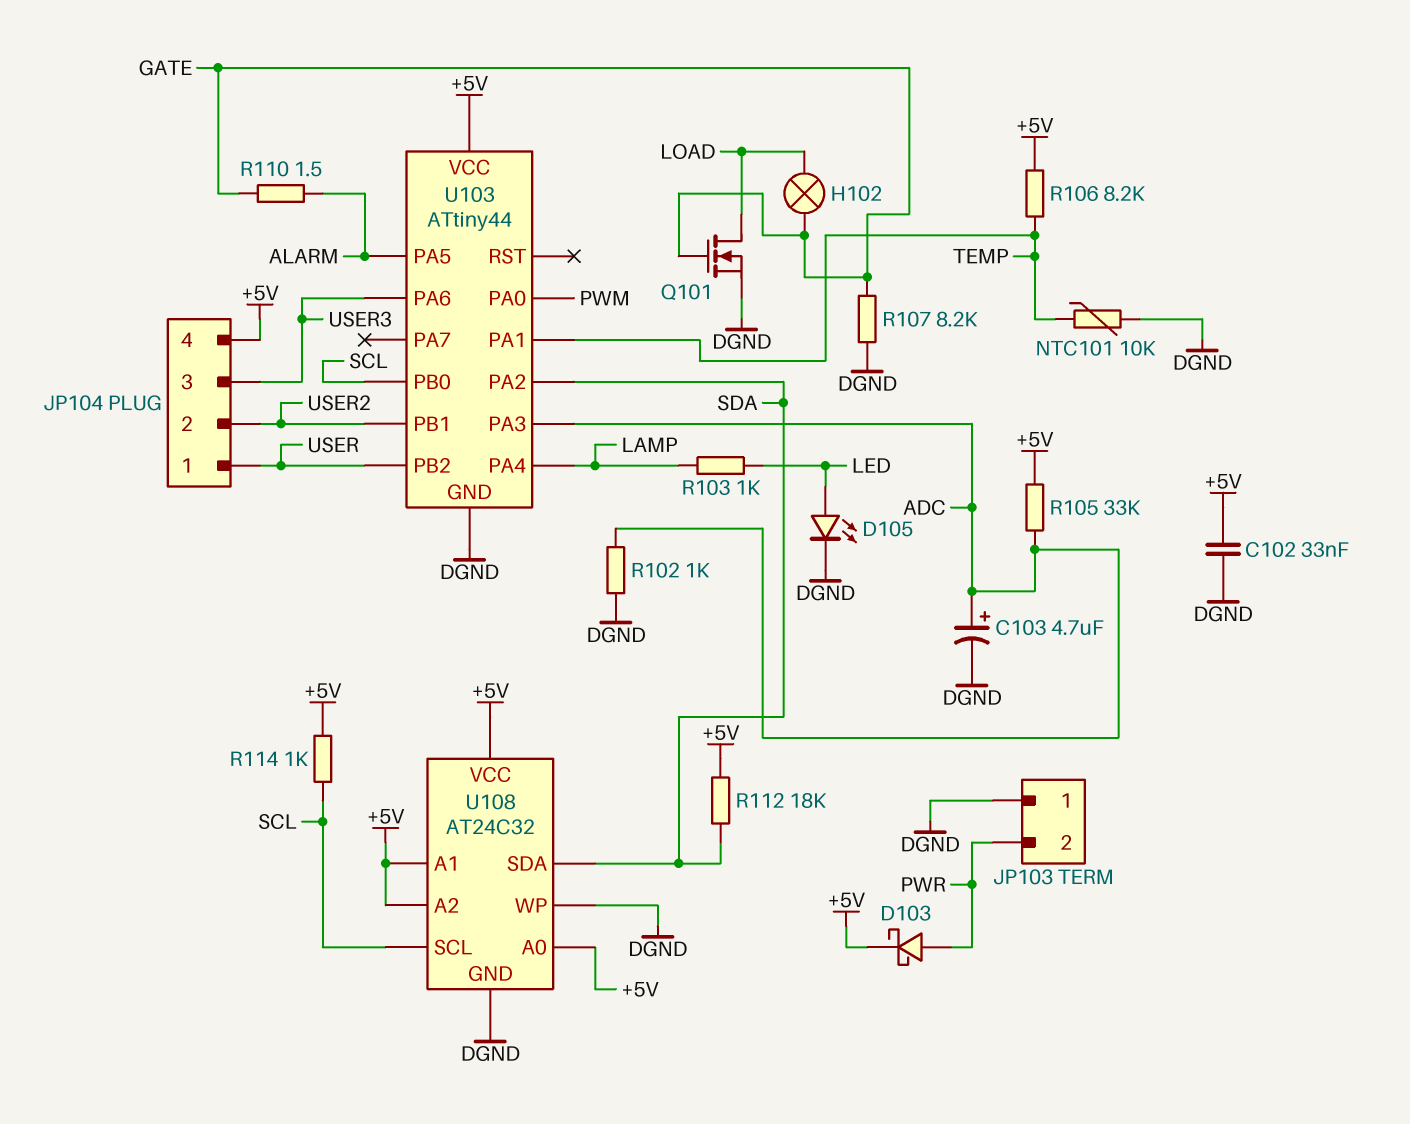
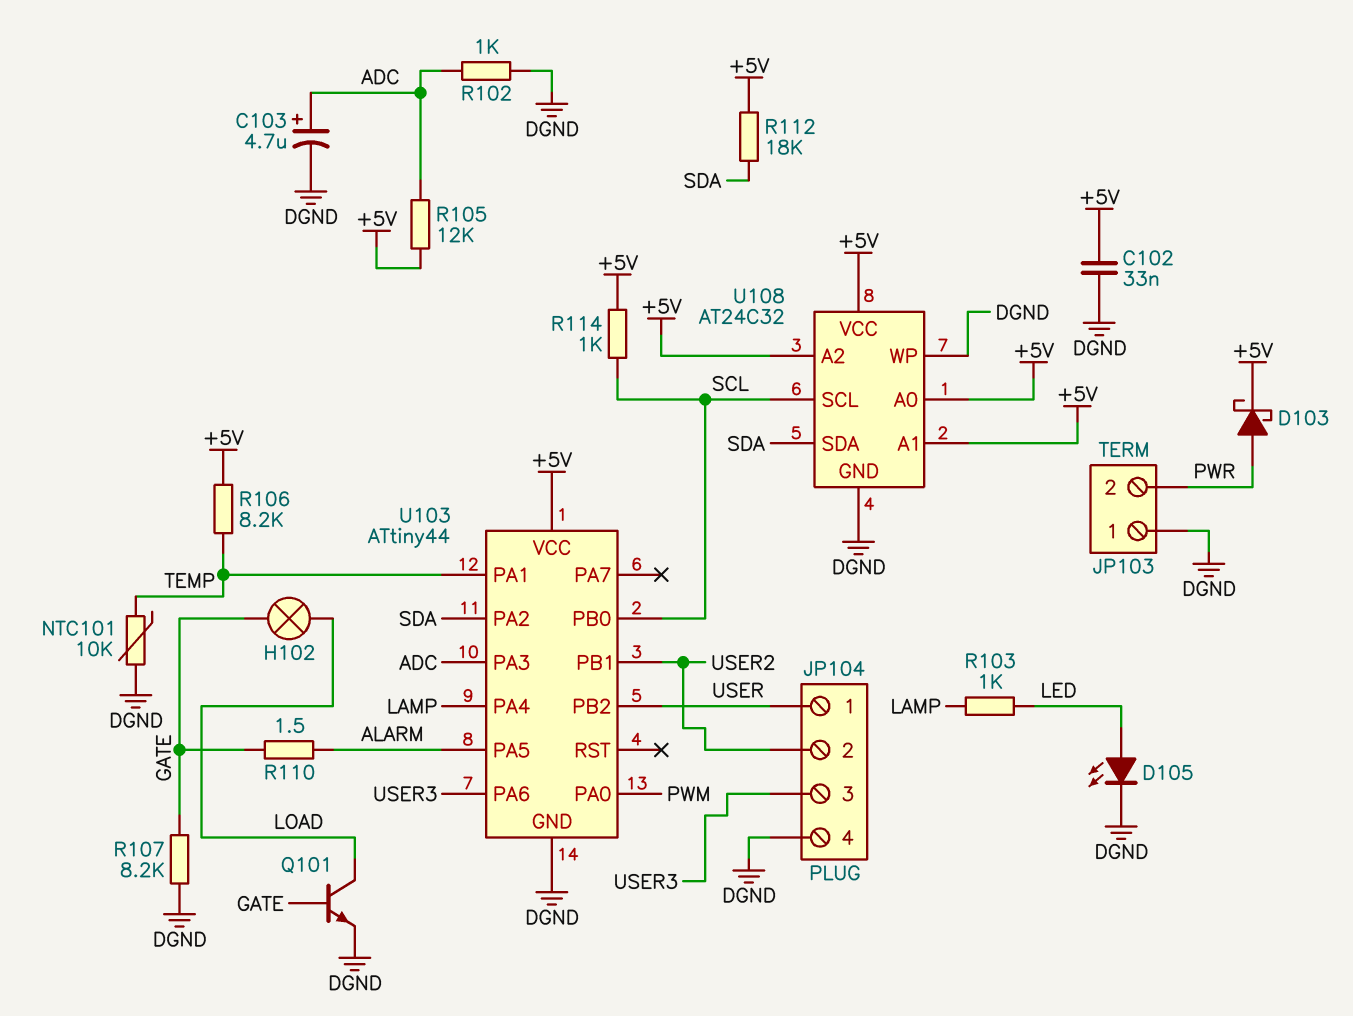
JP104 pin 4: +5V -> DGND
Q101: NMOS (G GATE, D LOAD, S DGND) -> NPN (B GATE, C LOAD, E DGND)
R105: 33k (+5V, ADC) -> 12k (+5V, ADC)

